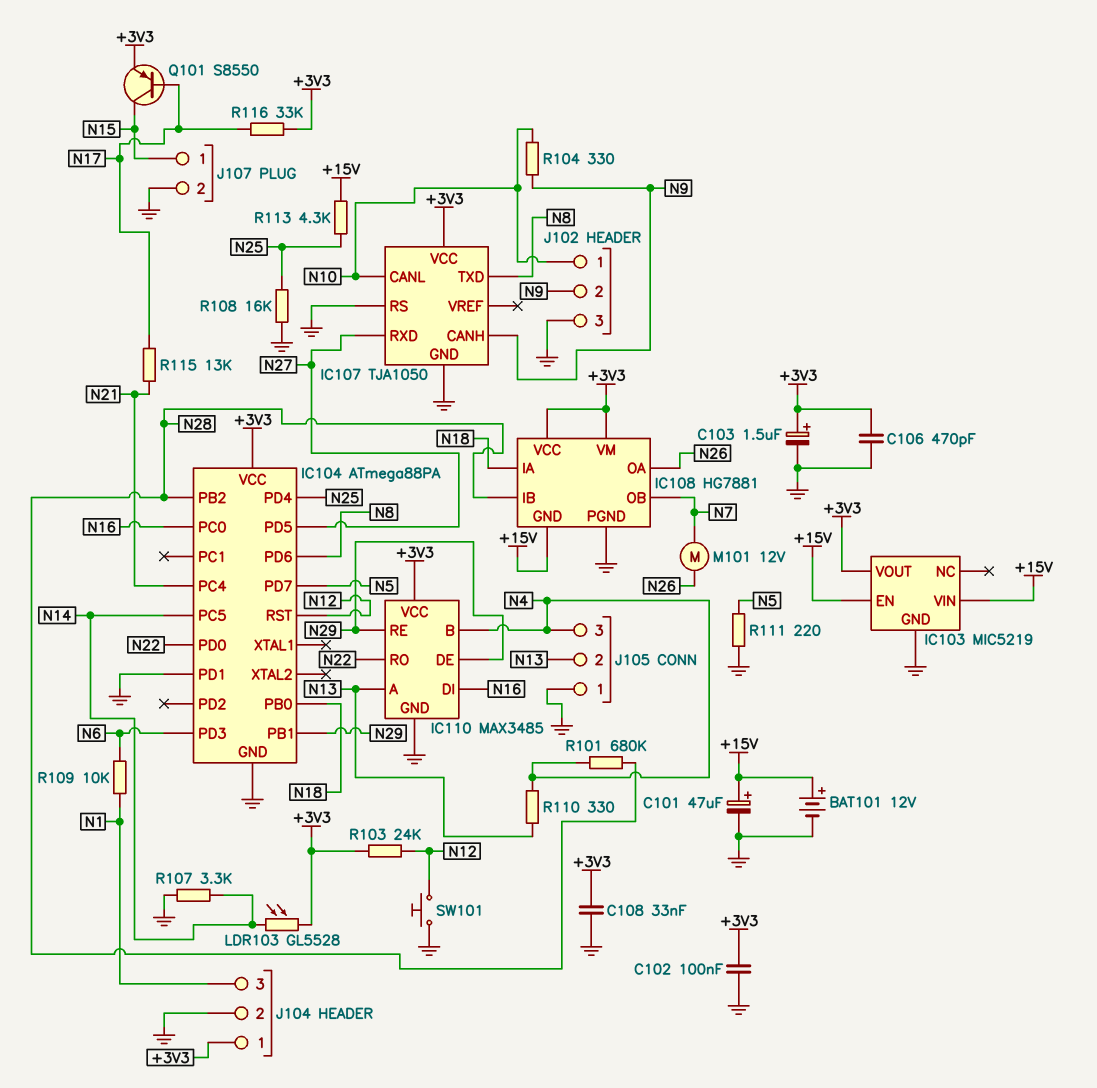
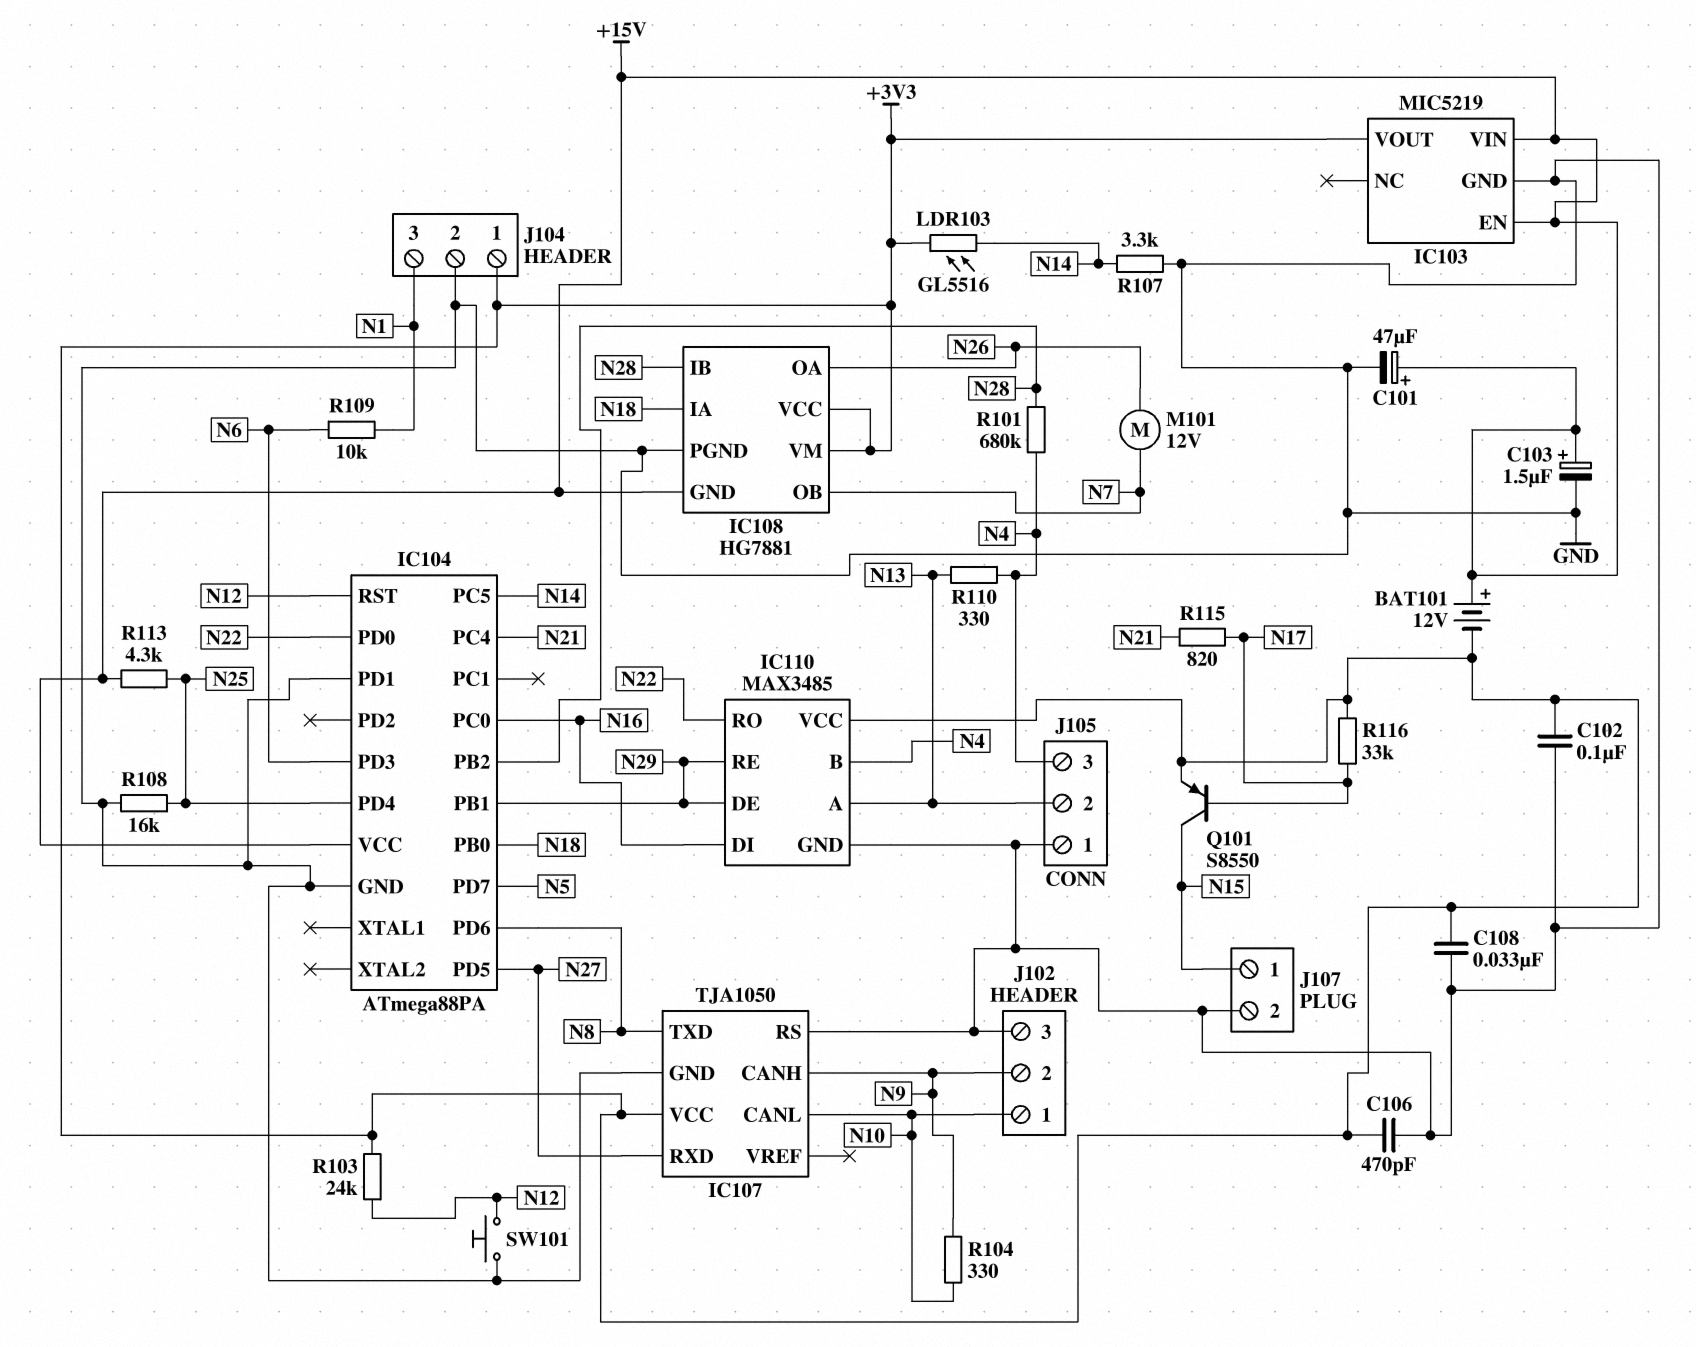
BAT101: 12V (plus +15V, minus GND) -> 12V (plus +15V, minus +3V3)
C103: 1.5uF (plus +3V3, minus GND) -> 1.5uF (plus +15V, minus GND)
IC104 pin VCC: +3V3 -> +15V
LDR103: GL5528 (+3V3, N14) -> GL5516 (+3V3, N14)
R111: 220 (GND, N5) -> none
R115: 13k (N17, N21) -> 820 (N17, N21)

